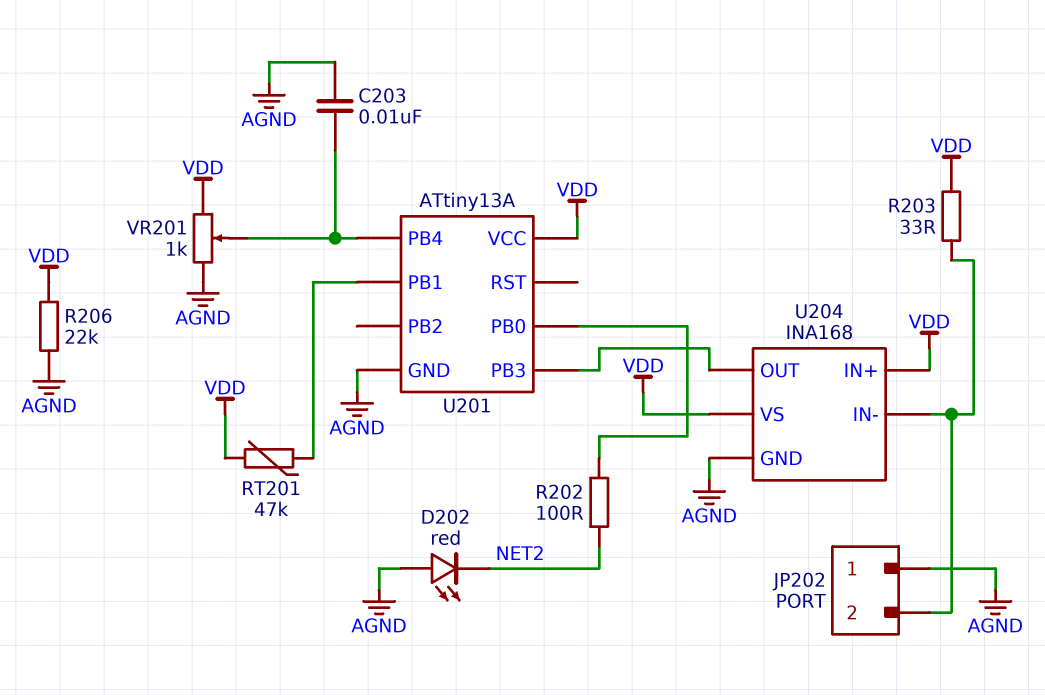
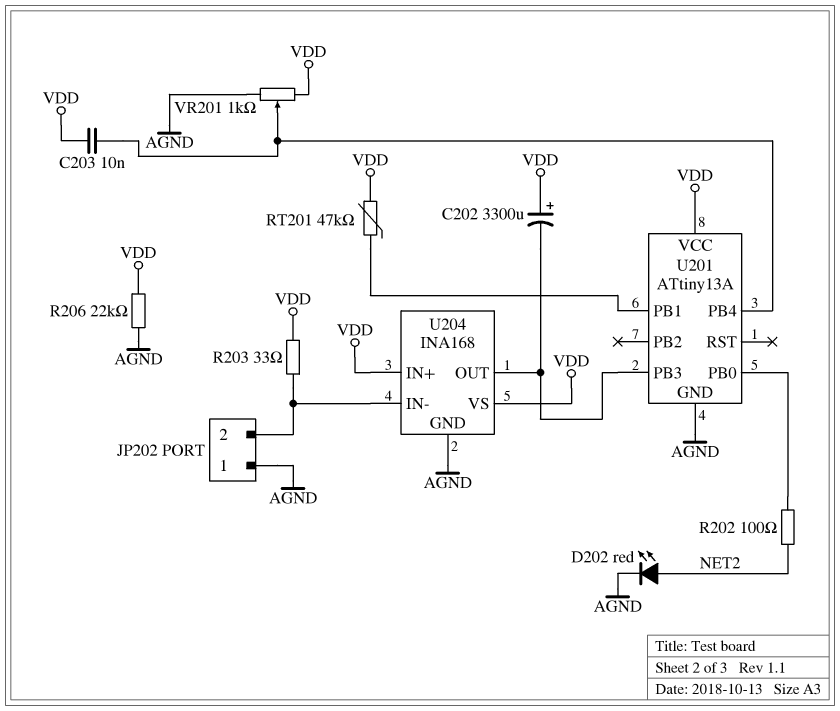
C202: none -> 3300uF (plus VDD, minus U201/PB3)
C203: 10nF (AGND, U201/PB4) -> 10nF (U201/PB4, VDD)
D202: LED red (A AGND, K NET2) -> LED red (A NET2, K AGND)

